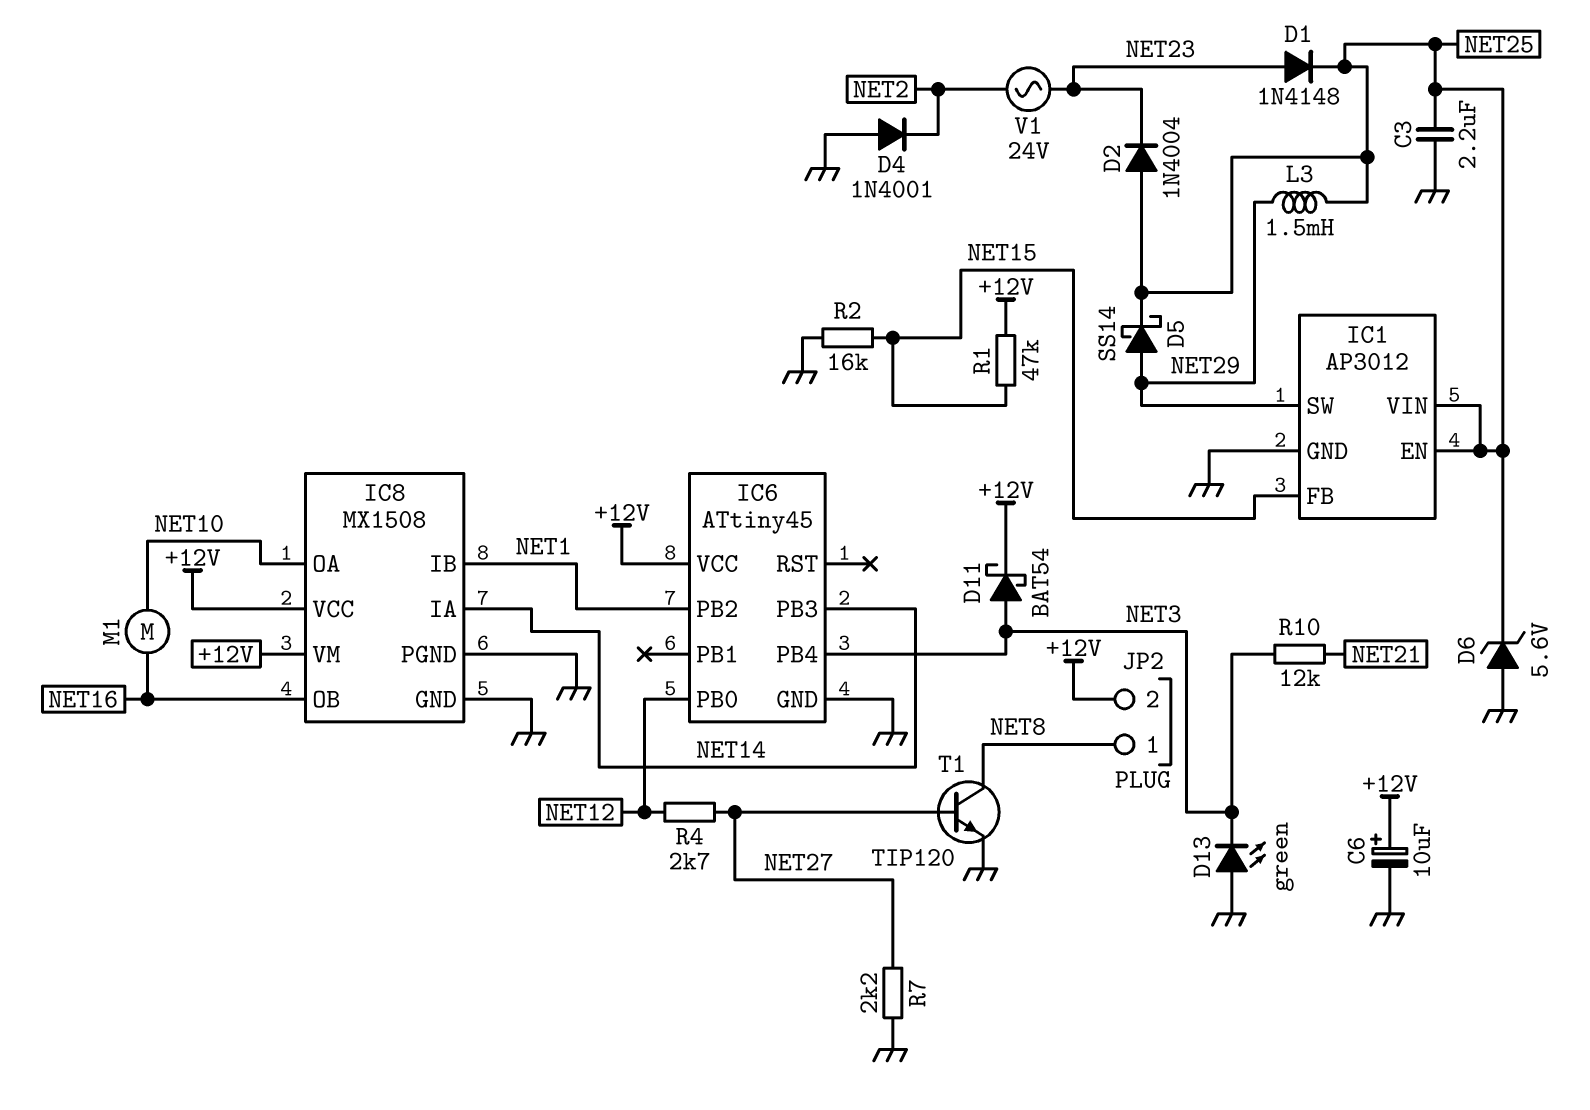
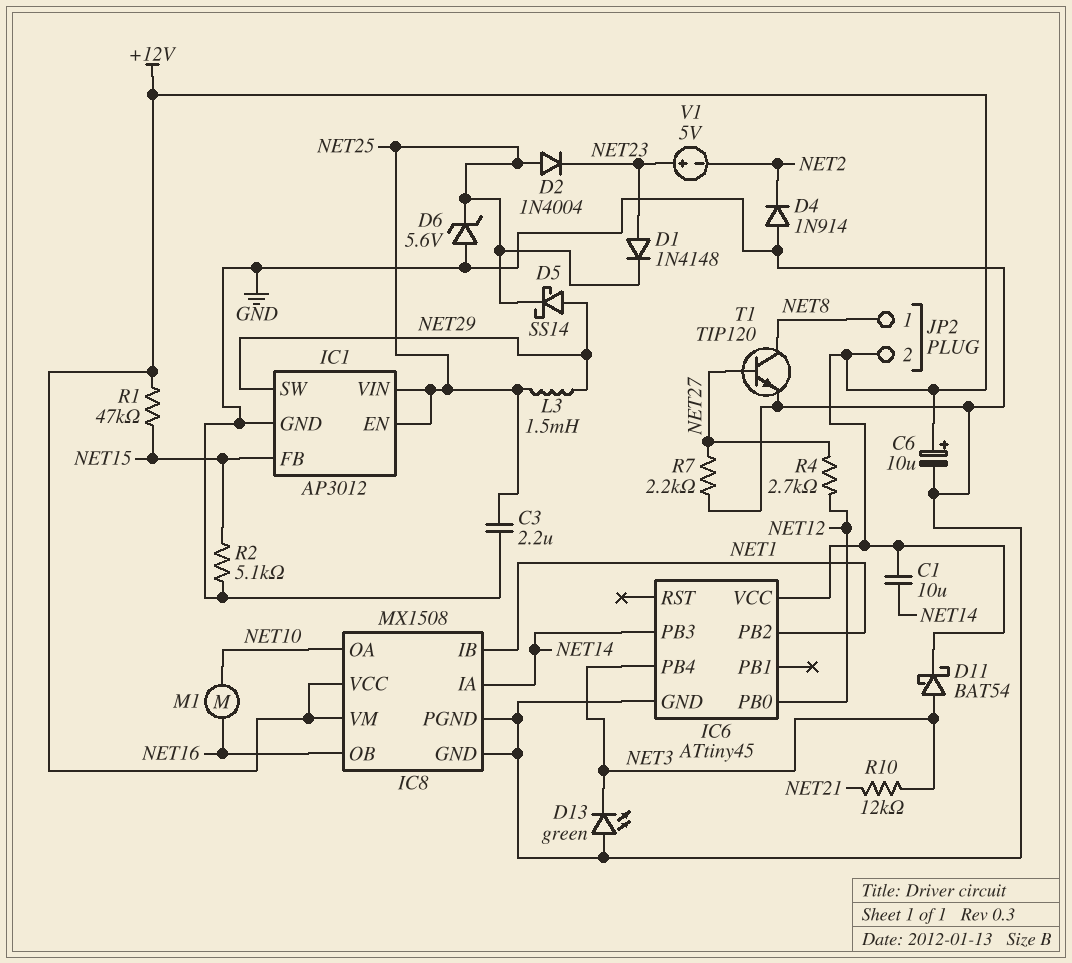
C1: none -> 10uF (+12V, NET14)
D4: diode 1N4001 (A GND, K NET2) -> diode 1N914 (A GND, K NET2)
R2: 16k (GND, NET15) -> 5.1k (GND, NET15)
V1: AC 24V (NET2, NET23) -> 5V (plus NET23, minus NET2)

